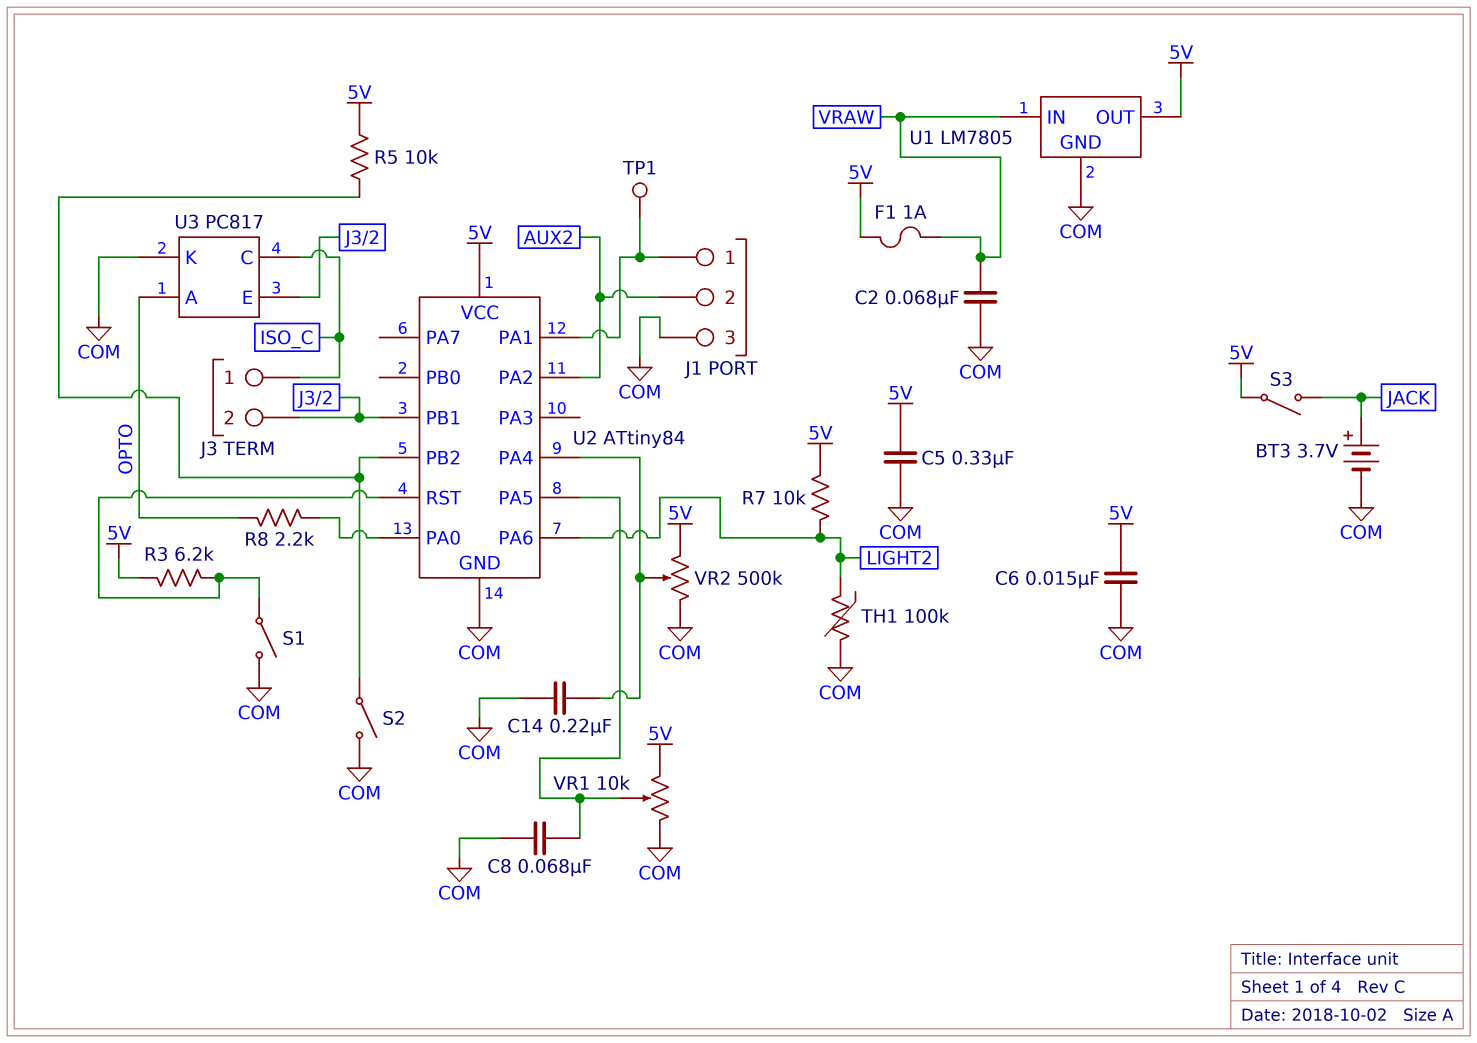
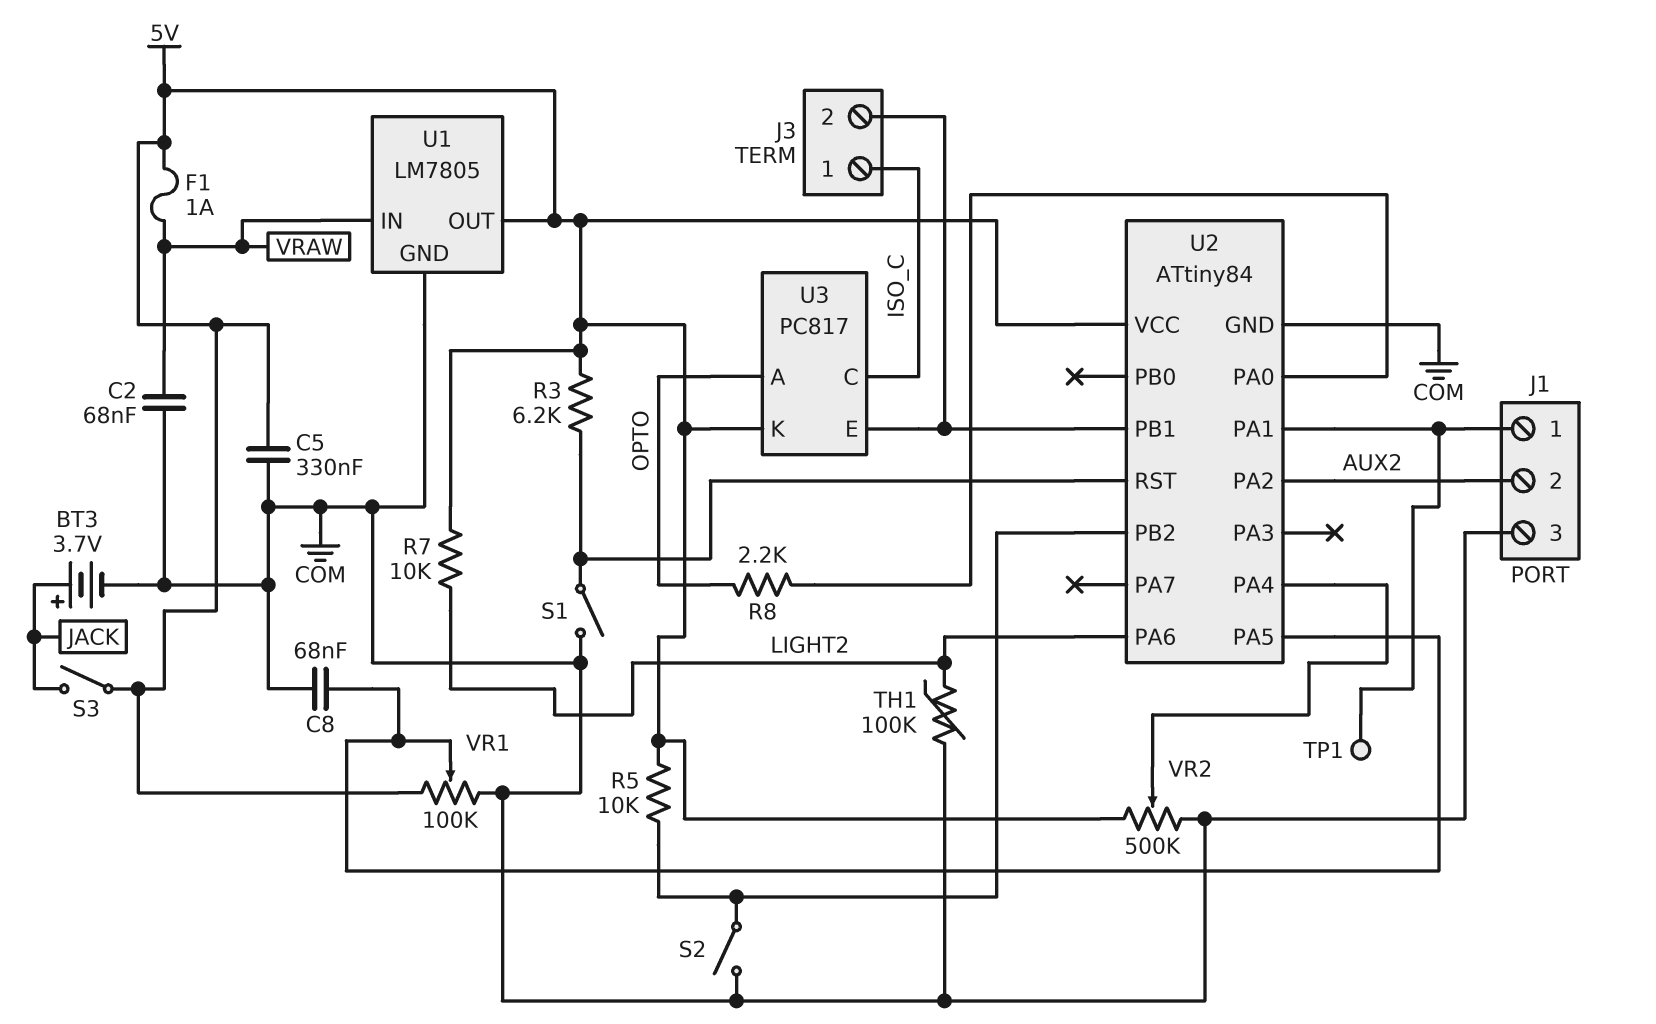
C6: 15nF (5V, COM) -> none
C14: 220nF (COM, U2/PA4) -> none
U3 pin K: COM -> 5V
VR1: 10k (5V, COM, wiper U2/PA5) -> 100k (5V, COM, wiper U2/PA5)

